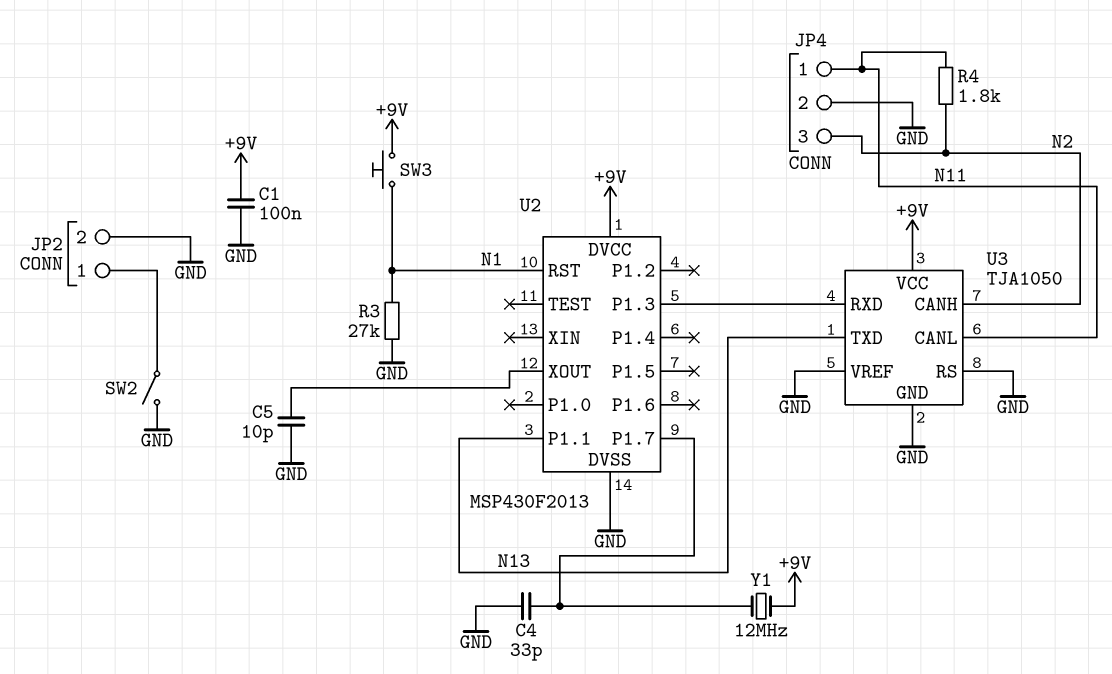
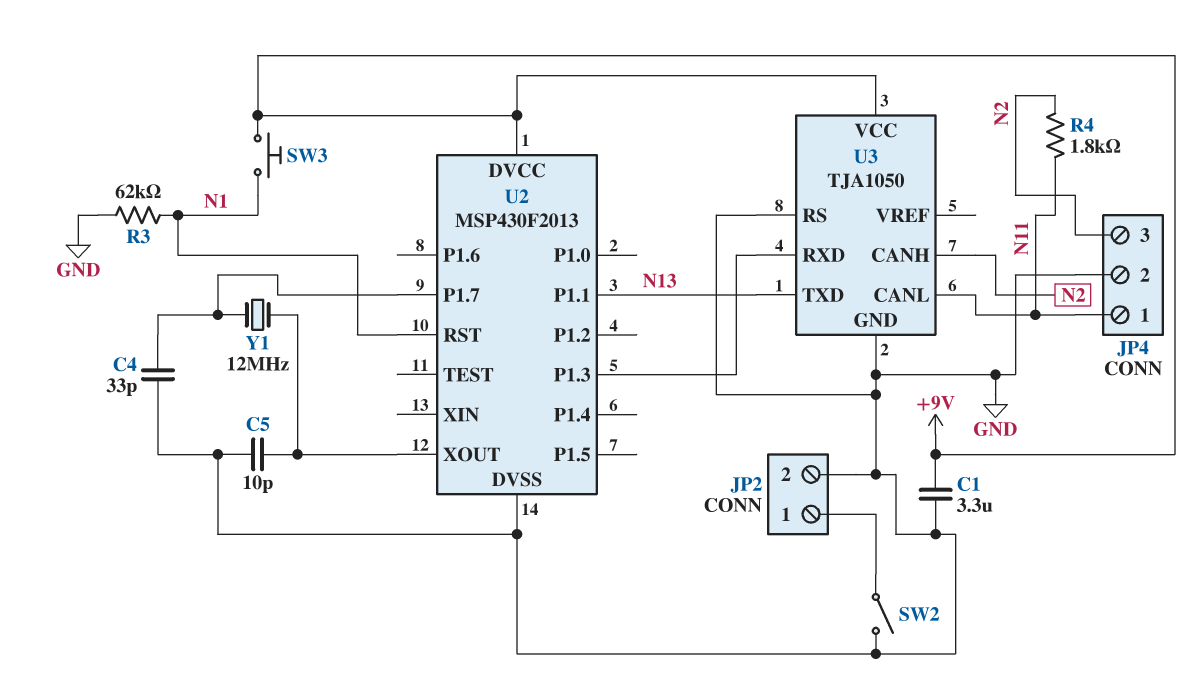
C1: 100nF (+9V, GND) -> 3.3uF (+9V, GND)
R3: 27k (GND, N1) -> 62k (GND, N1)
U3 pin VREF: GND -> none
Y1: 12MHz (+9V, U2/P1.7) -> 12MHz (U2/P1.7, U2/XOUT)

